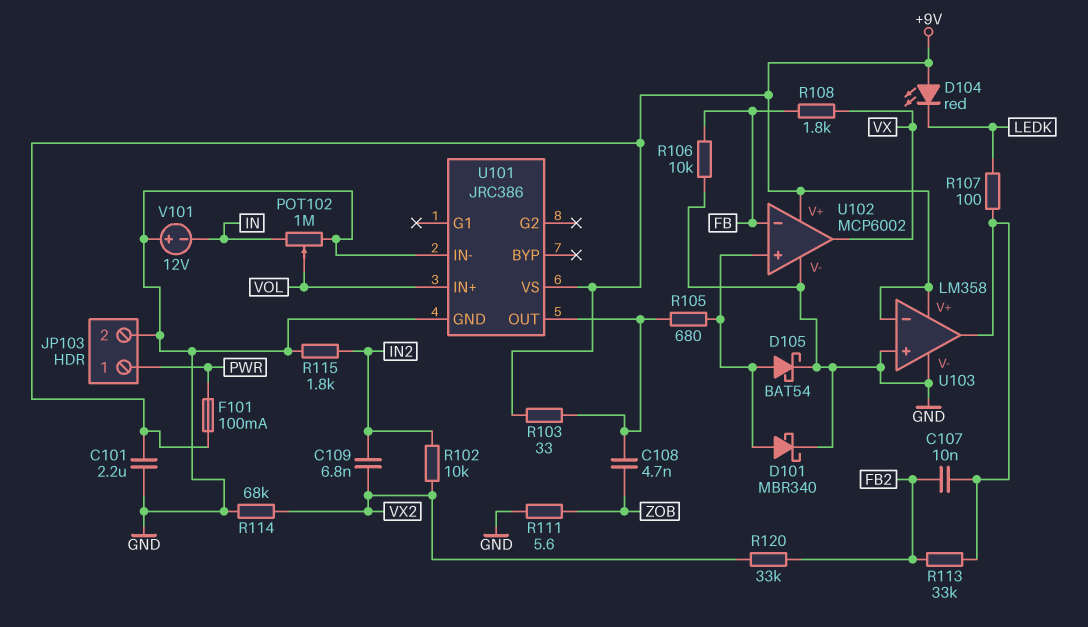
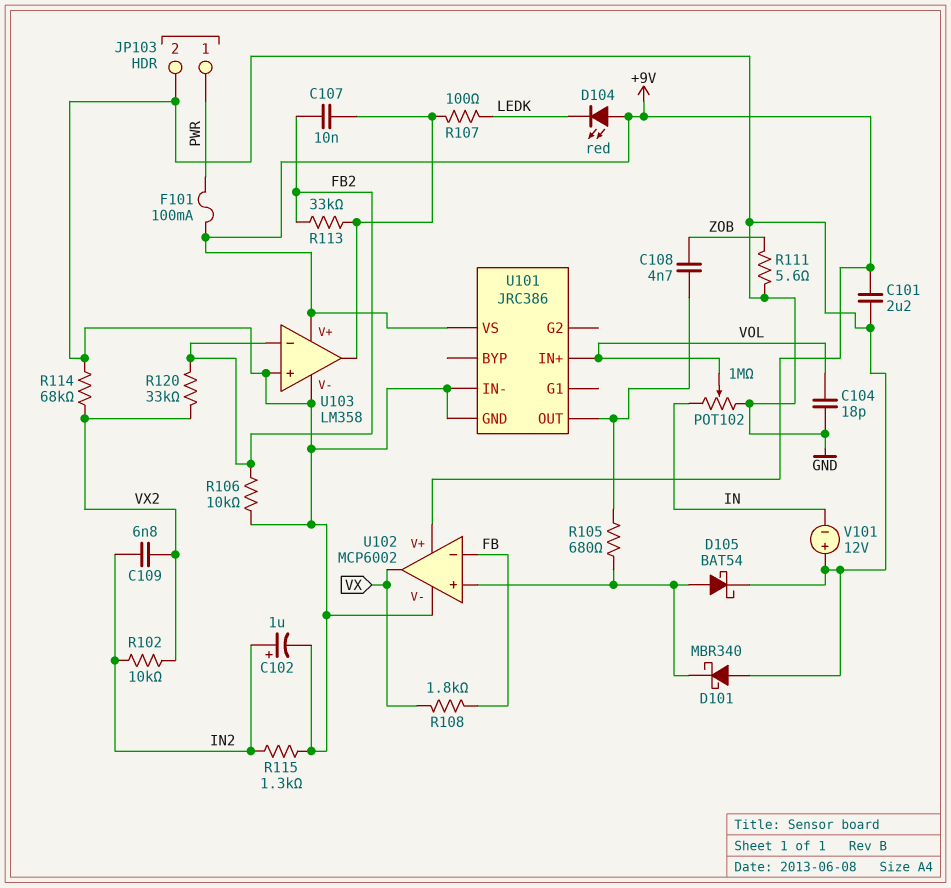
C102: none -> 1uF (plus IN2, minus GND)
C104: none -> 18pF (GND, VOL)
D101: schottky MBR340 (A U102/in+, K GND) -> schottky MBR340 (A GND, K U102/in+)
R103: 33 (+9V, U101/OUT) -> none
R106: 10k (FB, GND) -> 10k (FB2, GND)
R115: 1.8k (GND, IN2) -> 1.3k (GND, IN2)
U103 pin in-: +9V -> FB2

